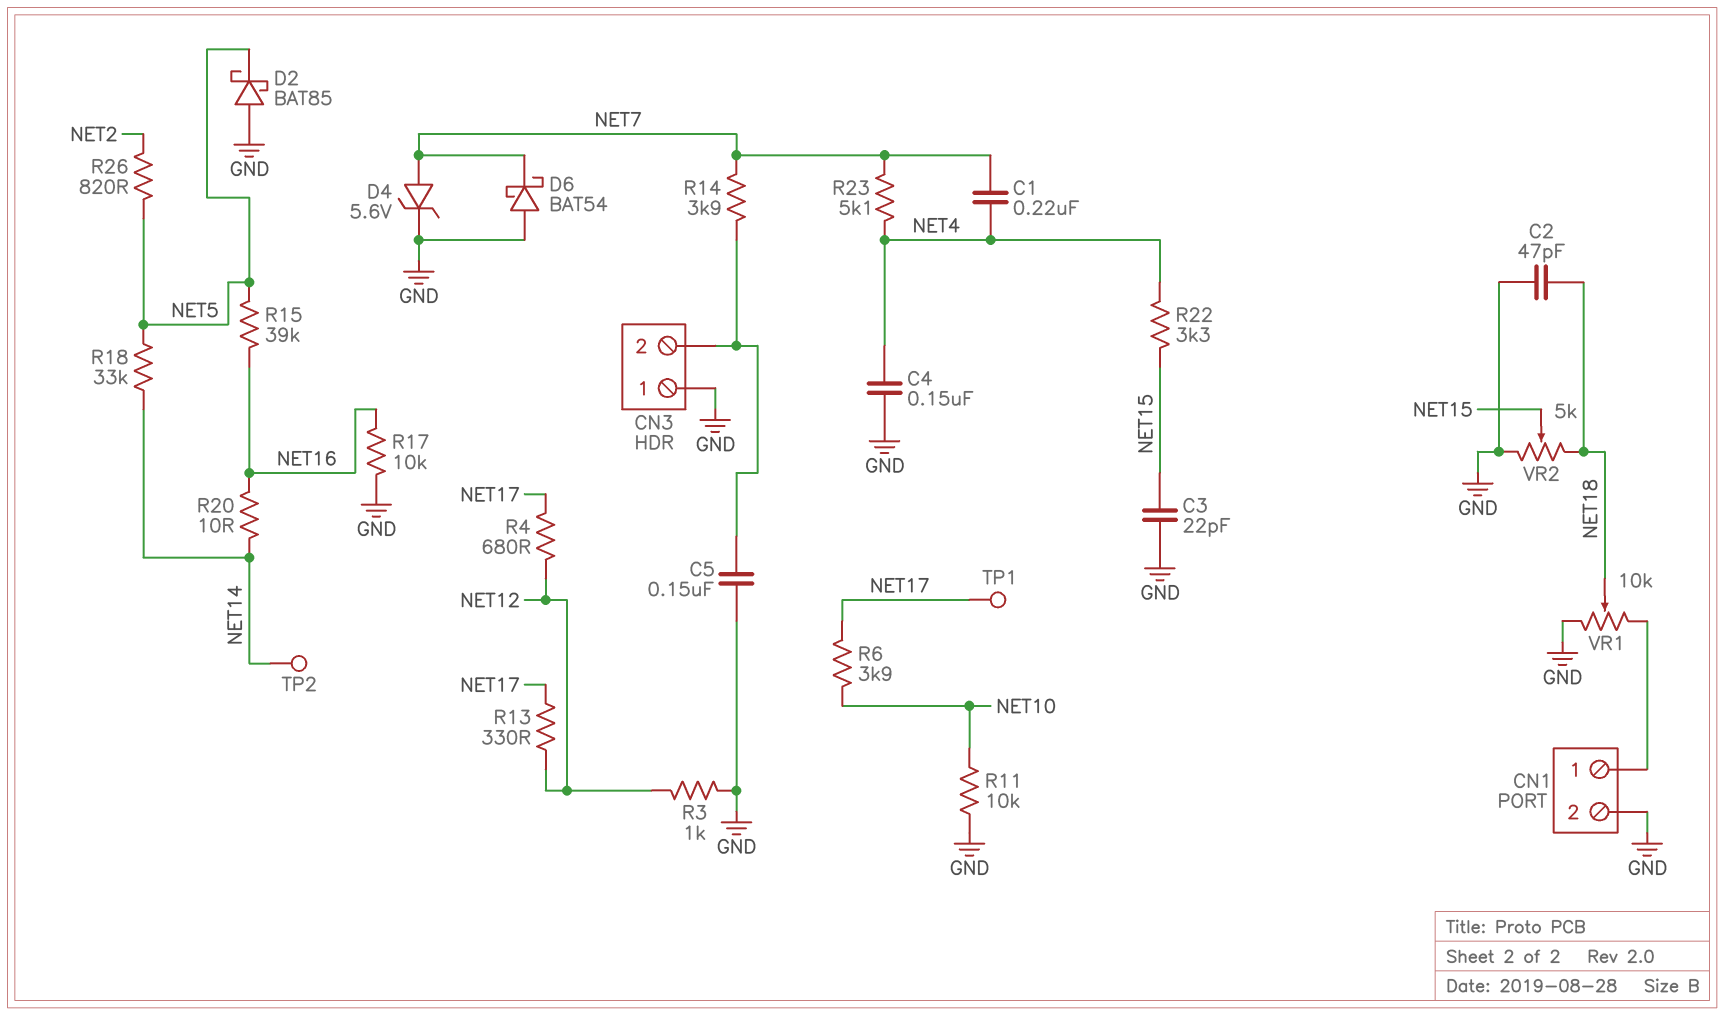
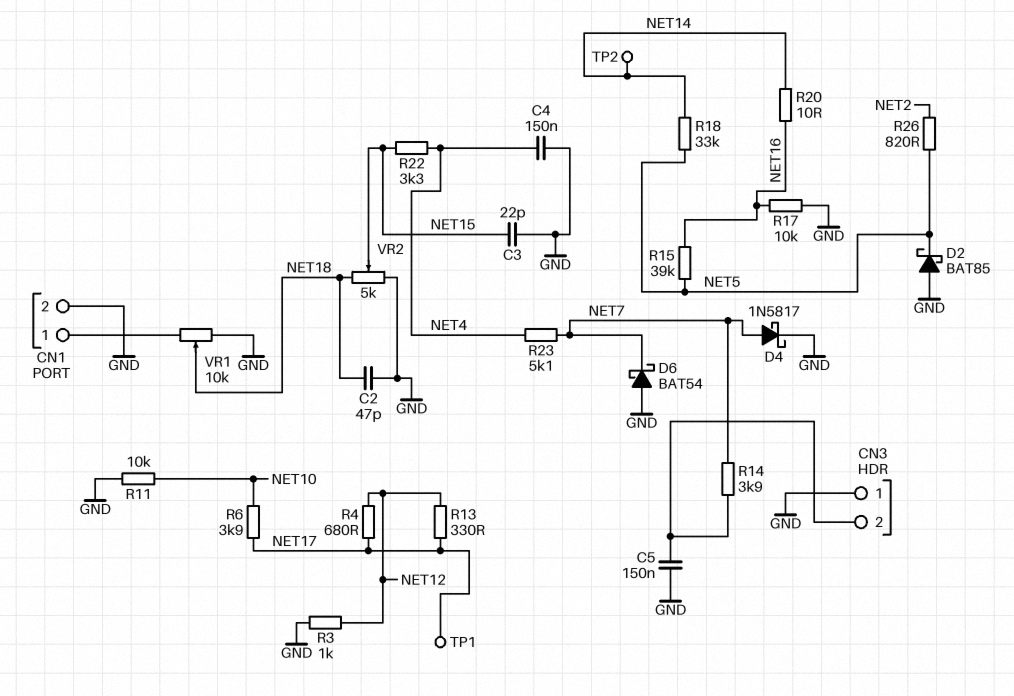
C1: 220nF (NET4, NET7) -> none
D4: zener 5.6V (A NET7, K GND) -> schottky 1N5817 (A NET7, K GND)

